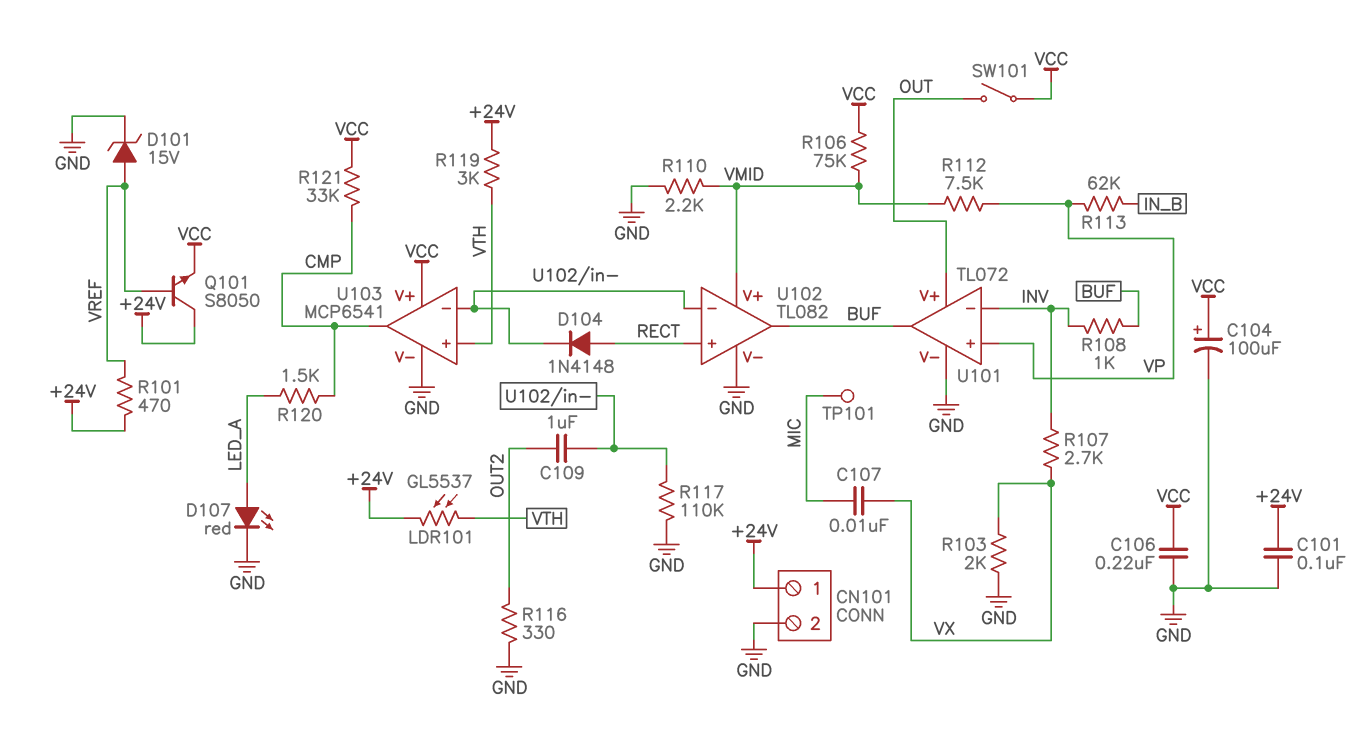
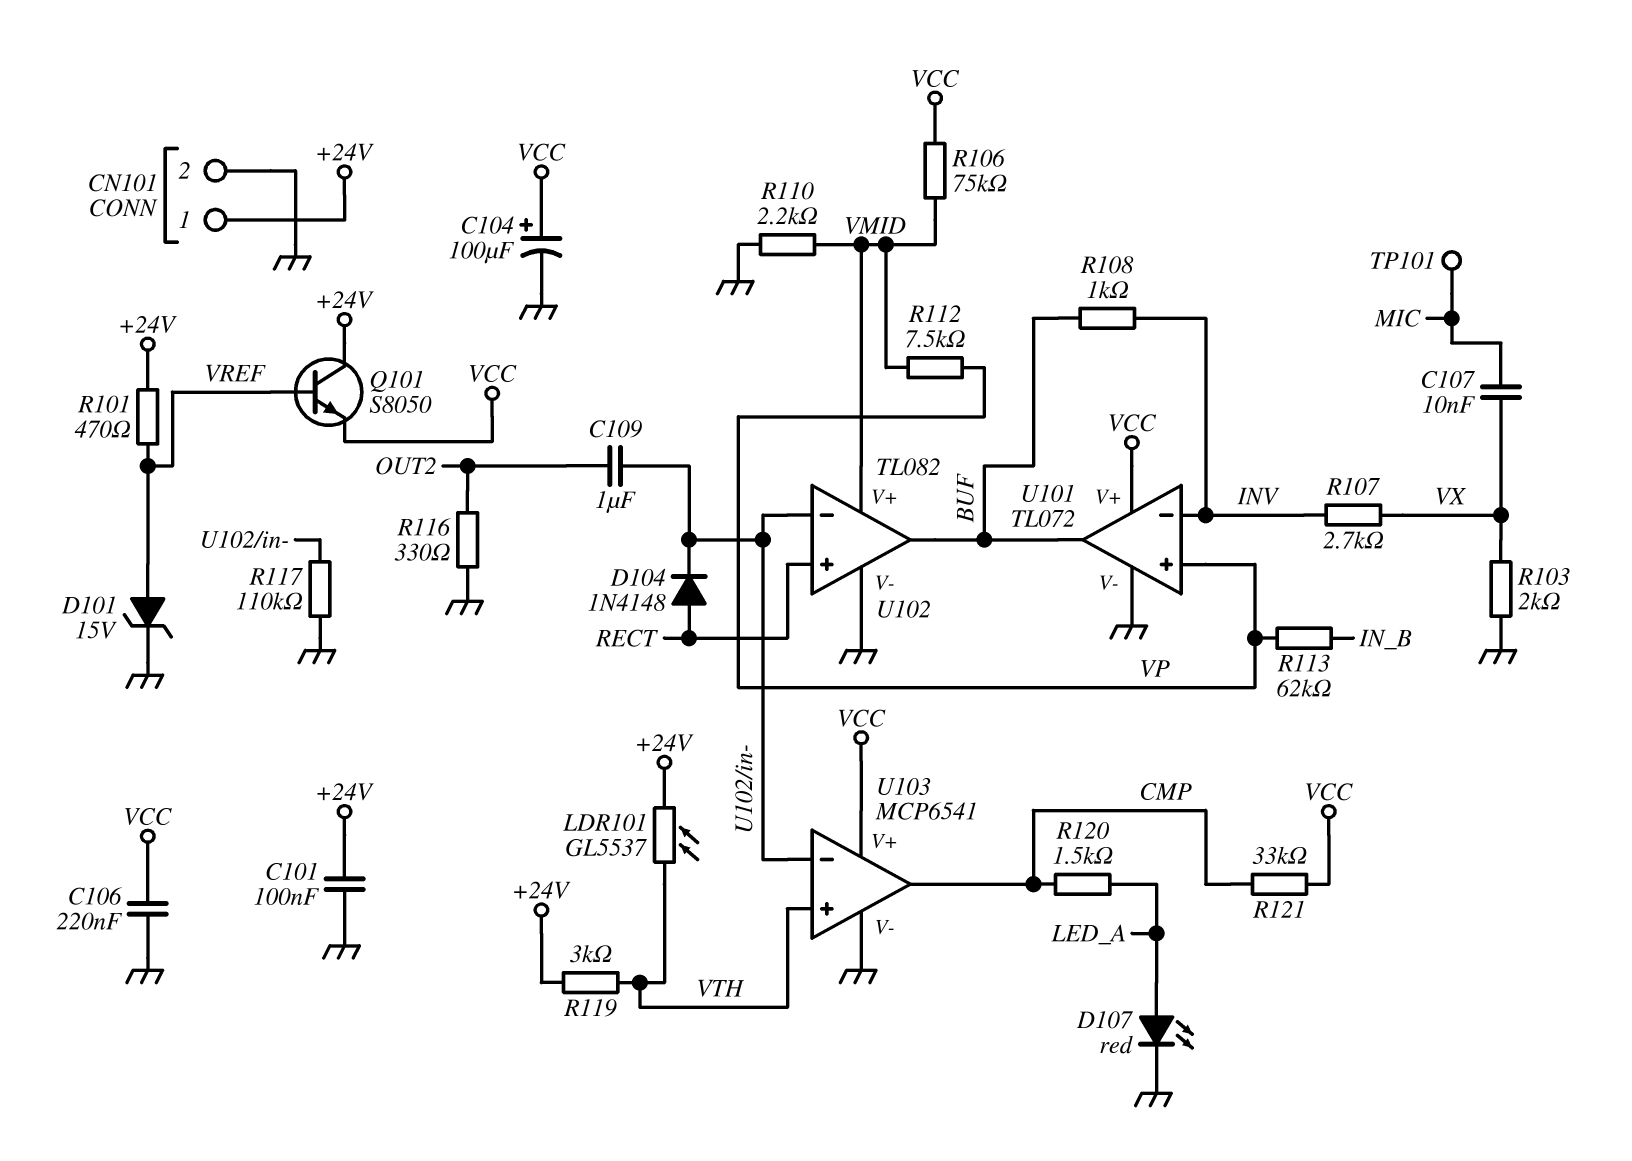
SW101: switch (OUT, VCC) -> none
U101 pin V+: OUT -> VCC

